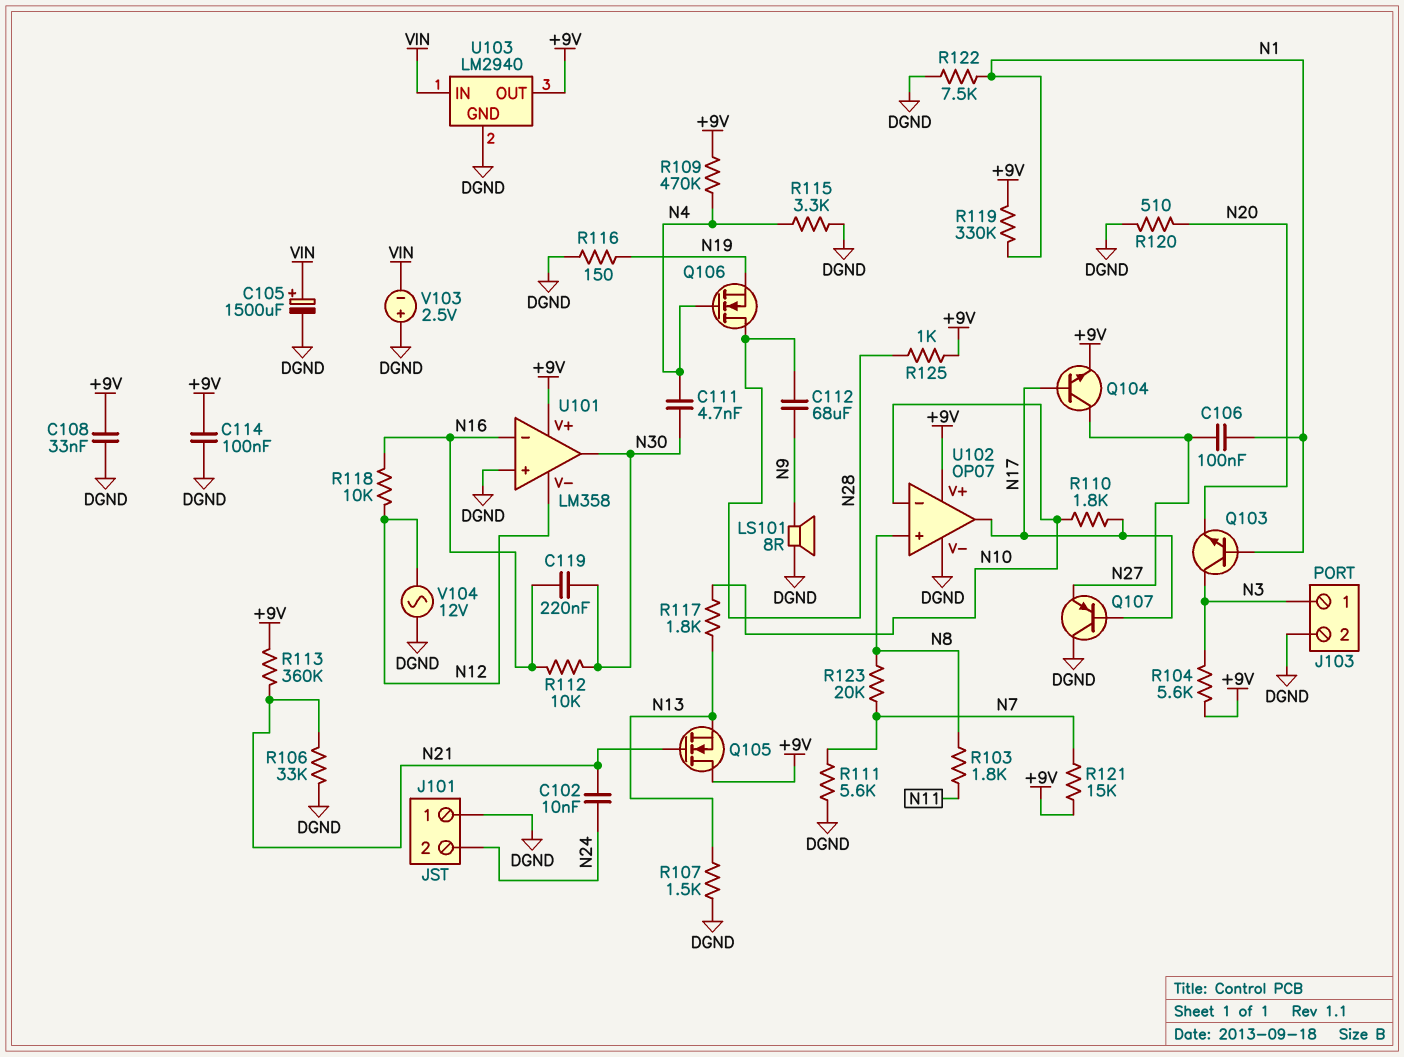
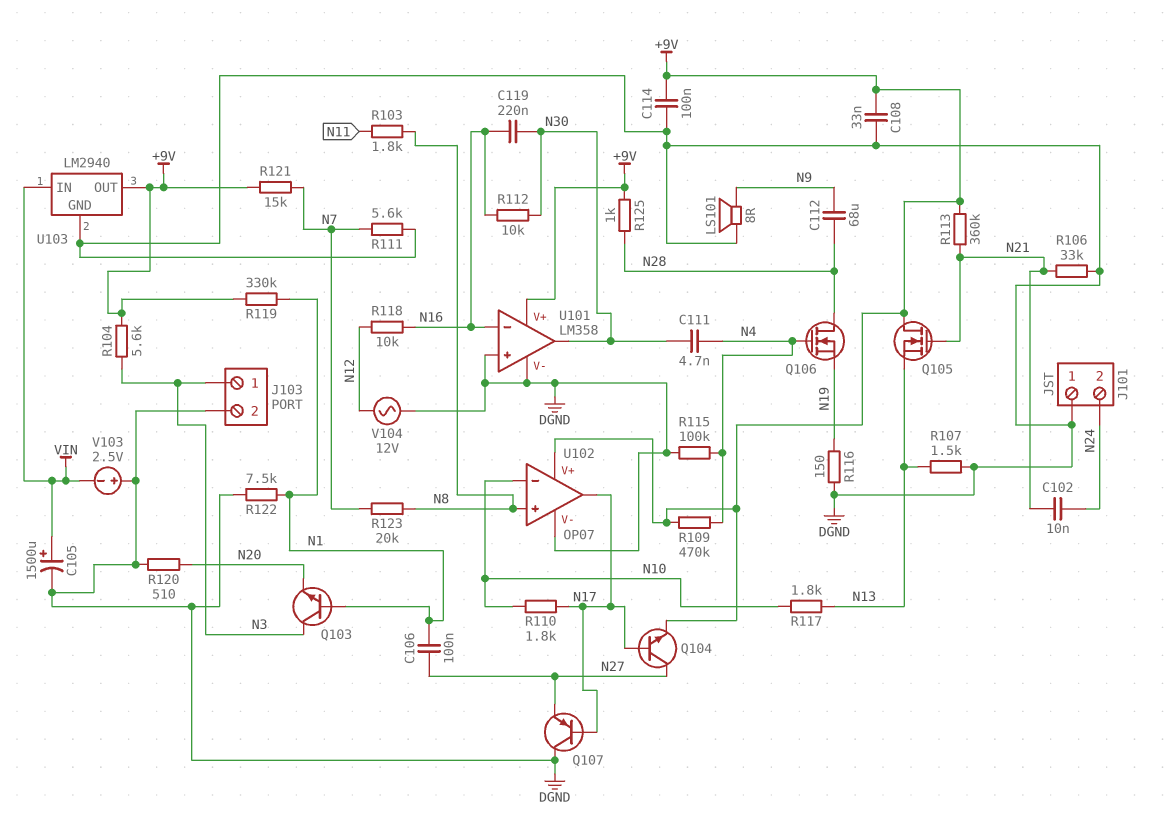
R115: 3.3k (DGND, N4) -> 100k (DGND, N4)
U101 pin V-: N12 -> DGND

